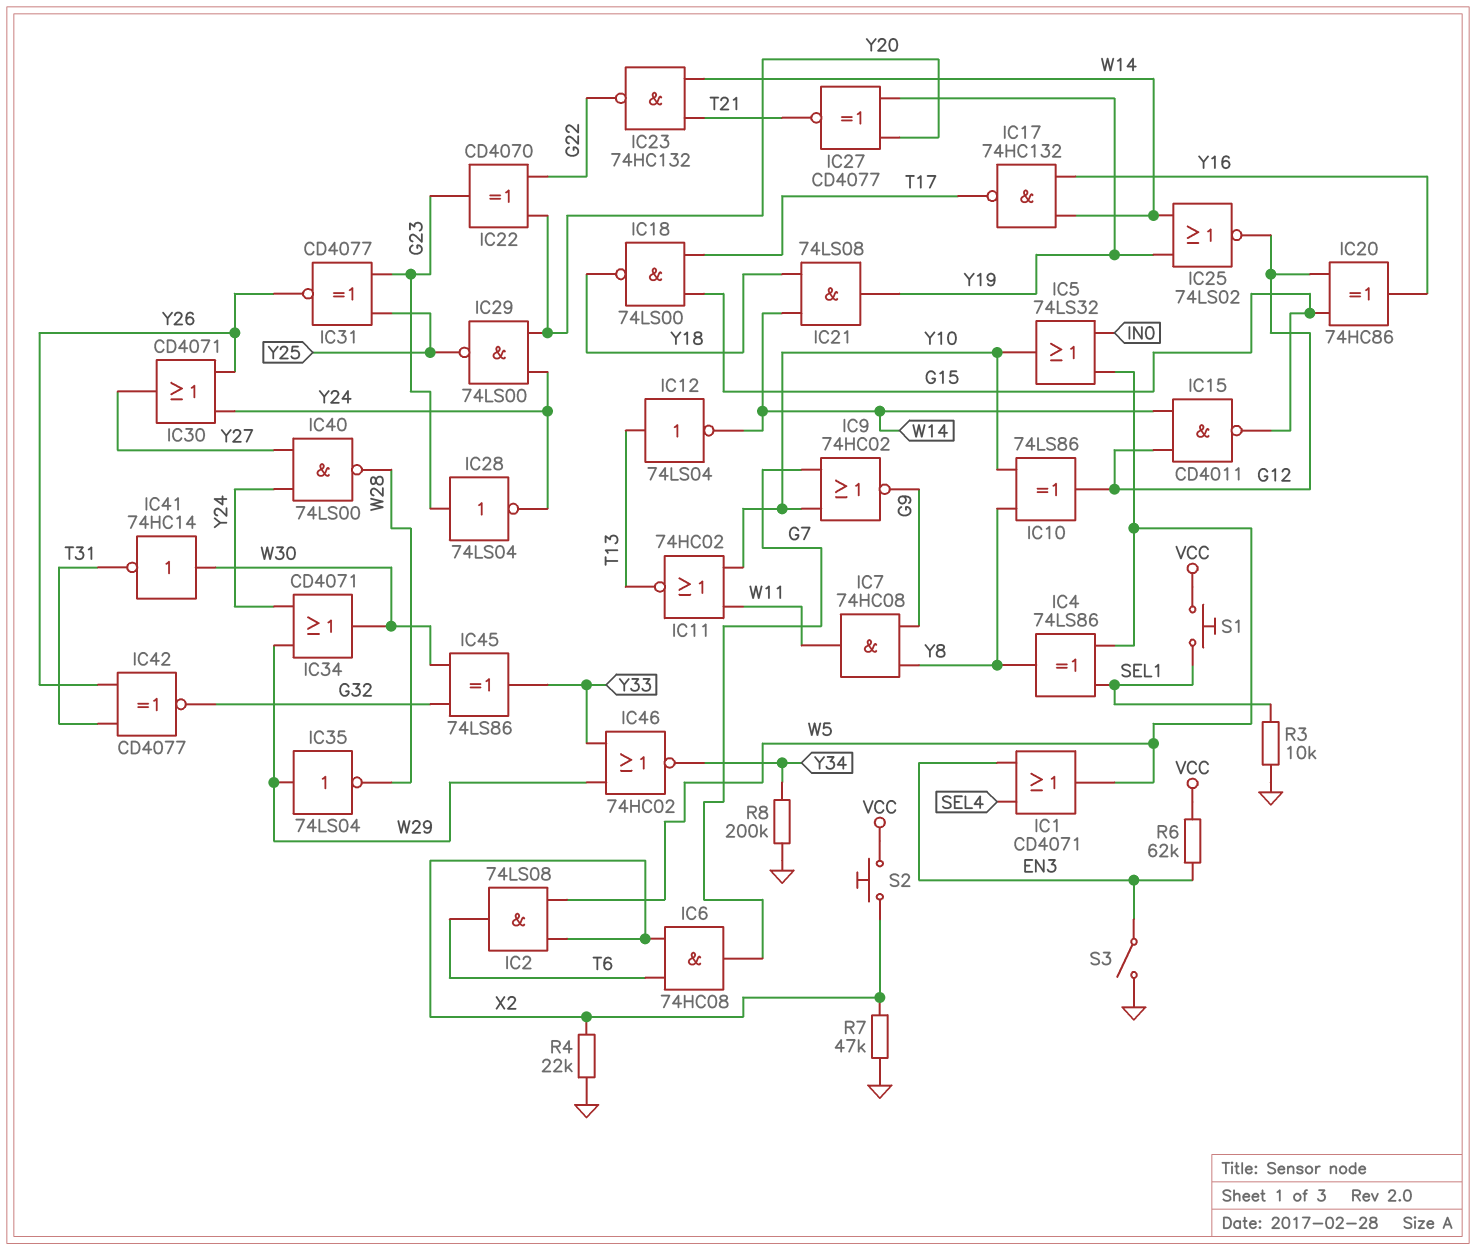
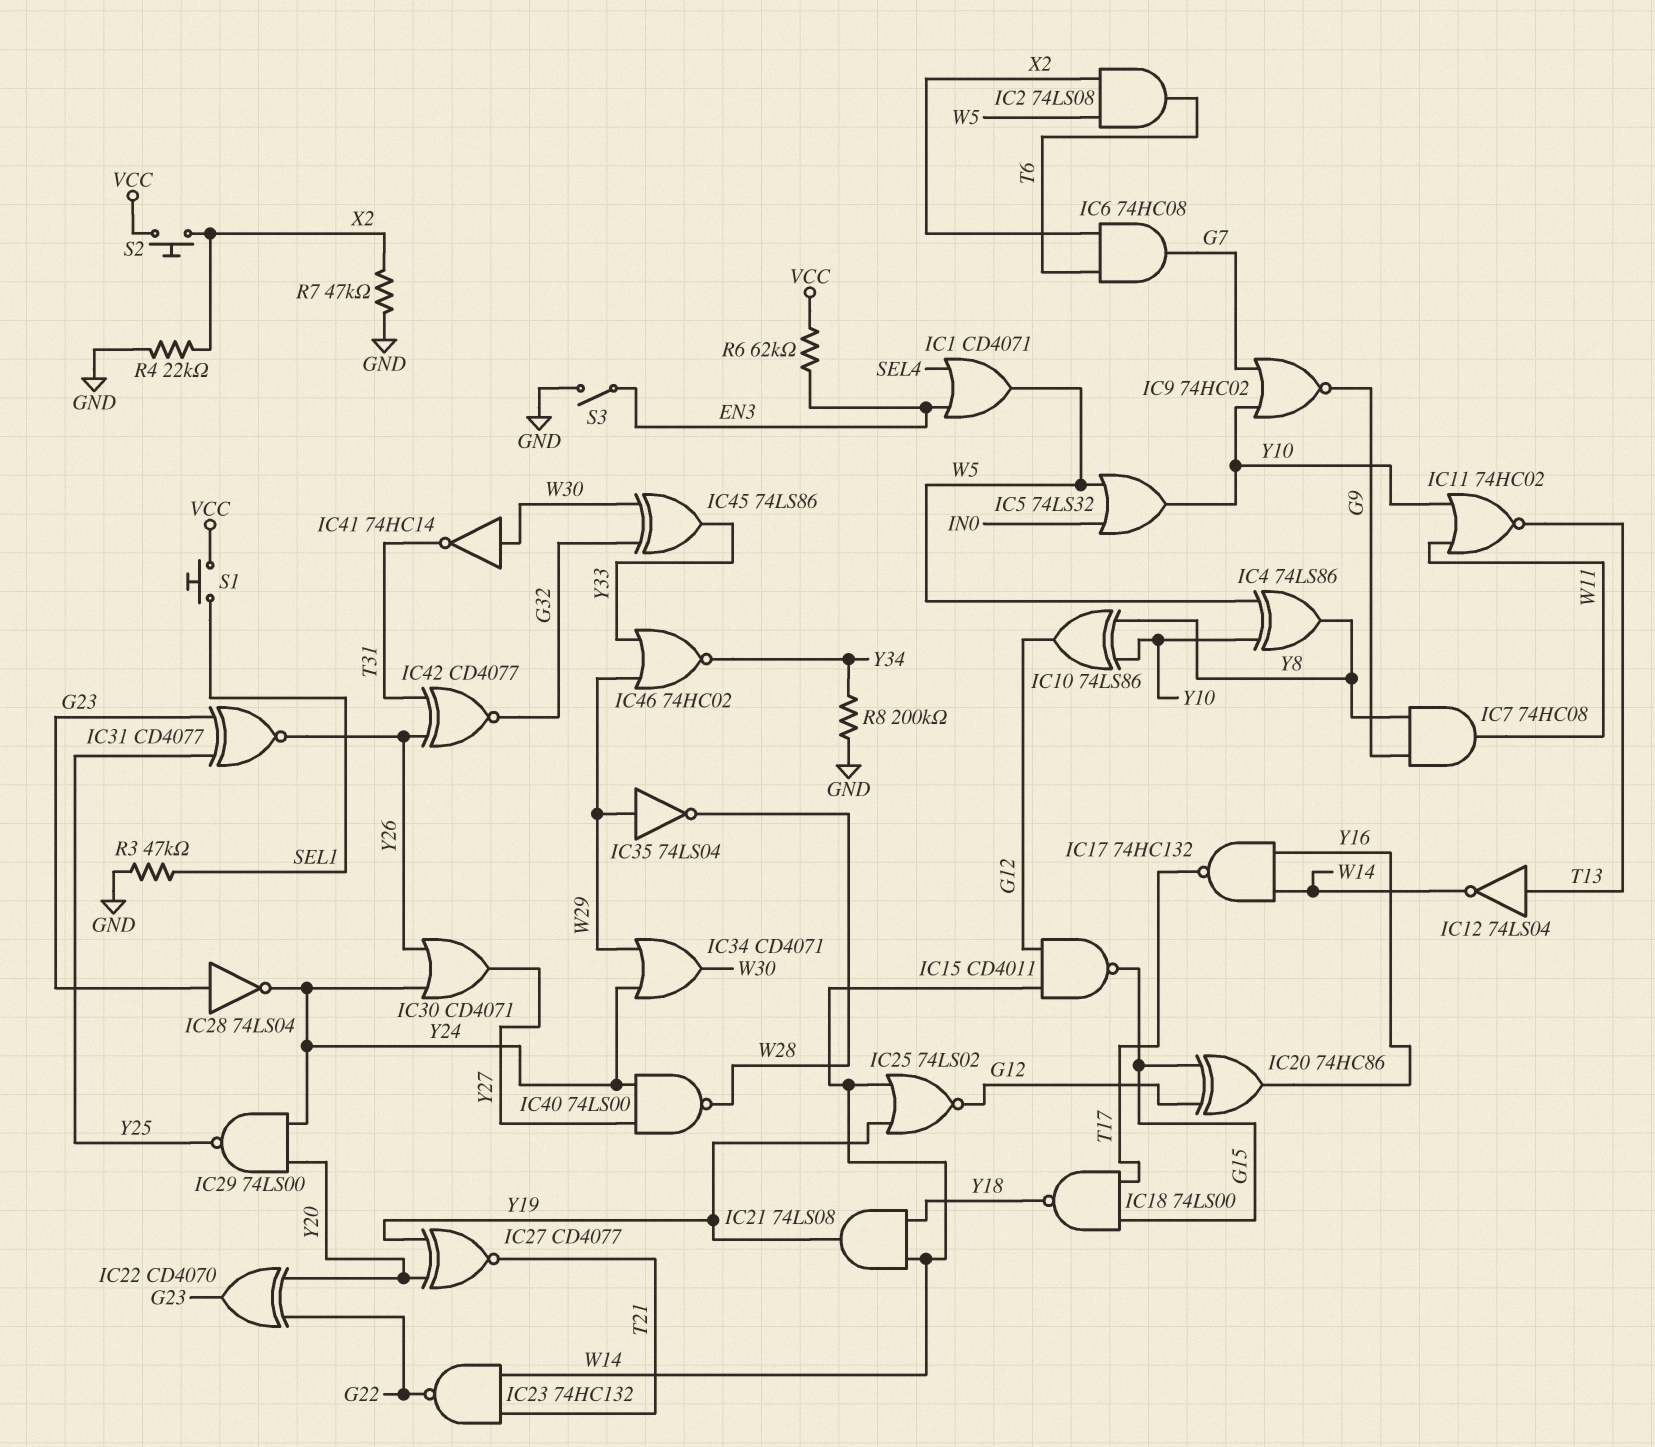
IC4: XOR 74LS86 (in SEL1, in W5, out Y8) -> XOR 74LS86 (in W5, in Y10, out Y8)
R3: 10k (GND, SEL1) -> 47k (GND, SEL1)

